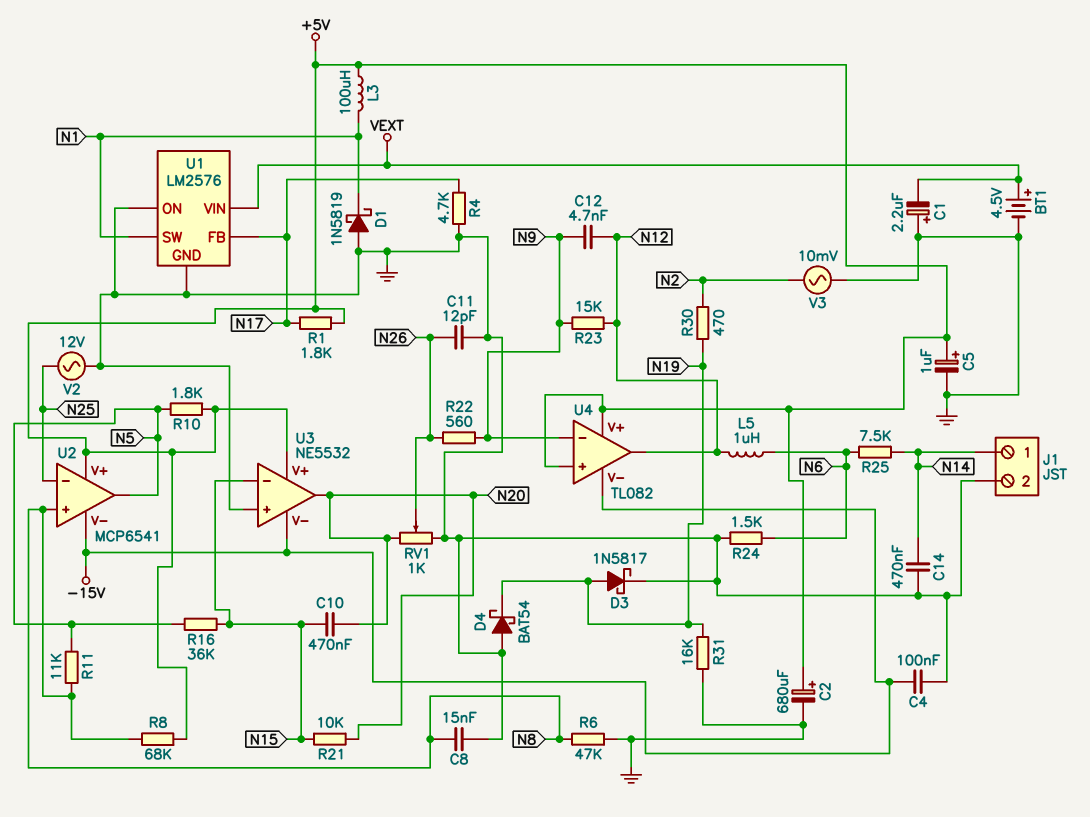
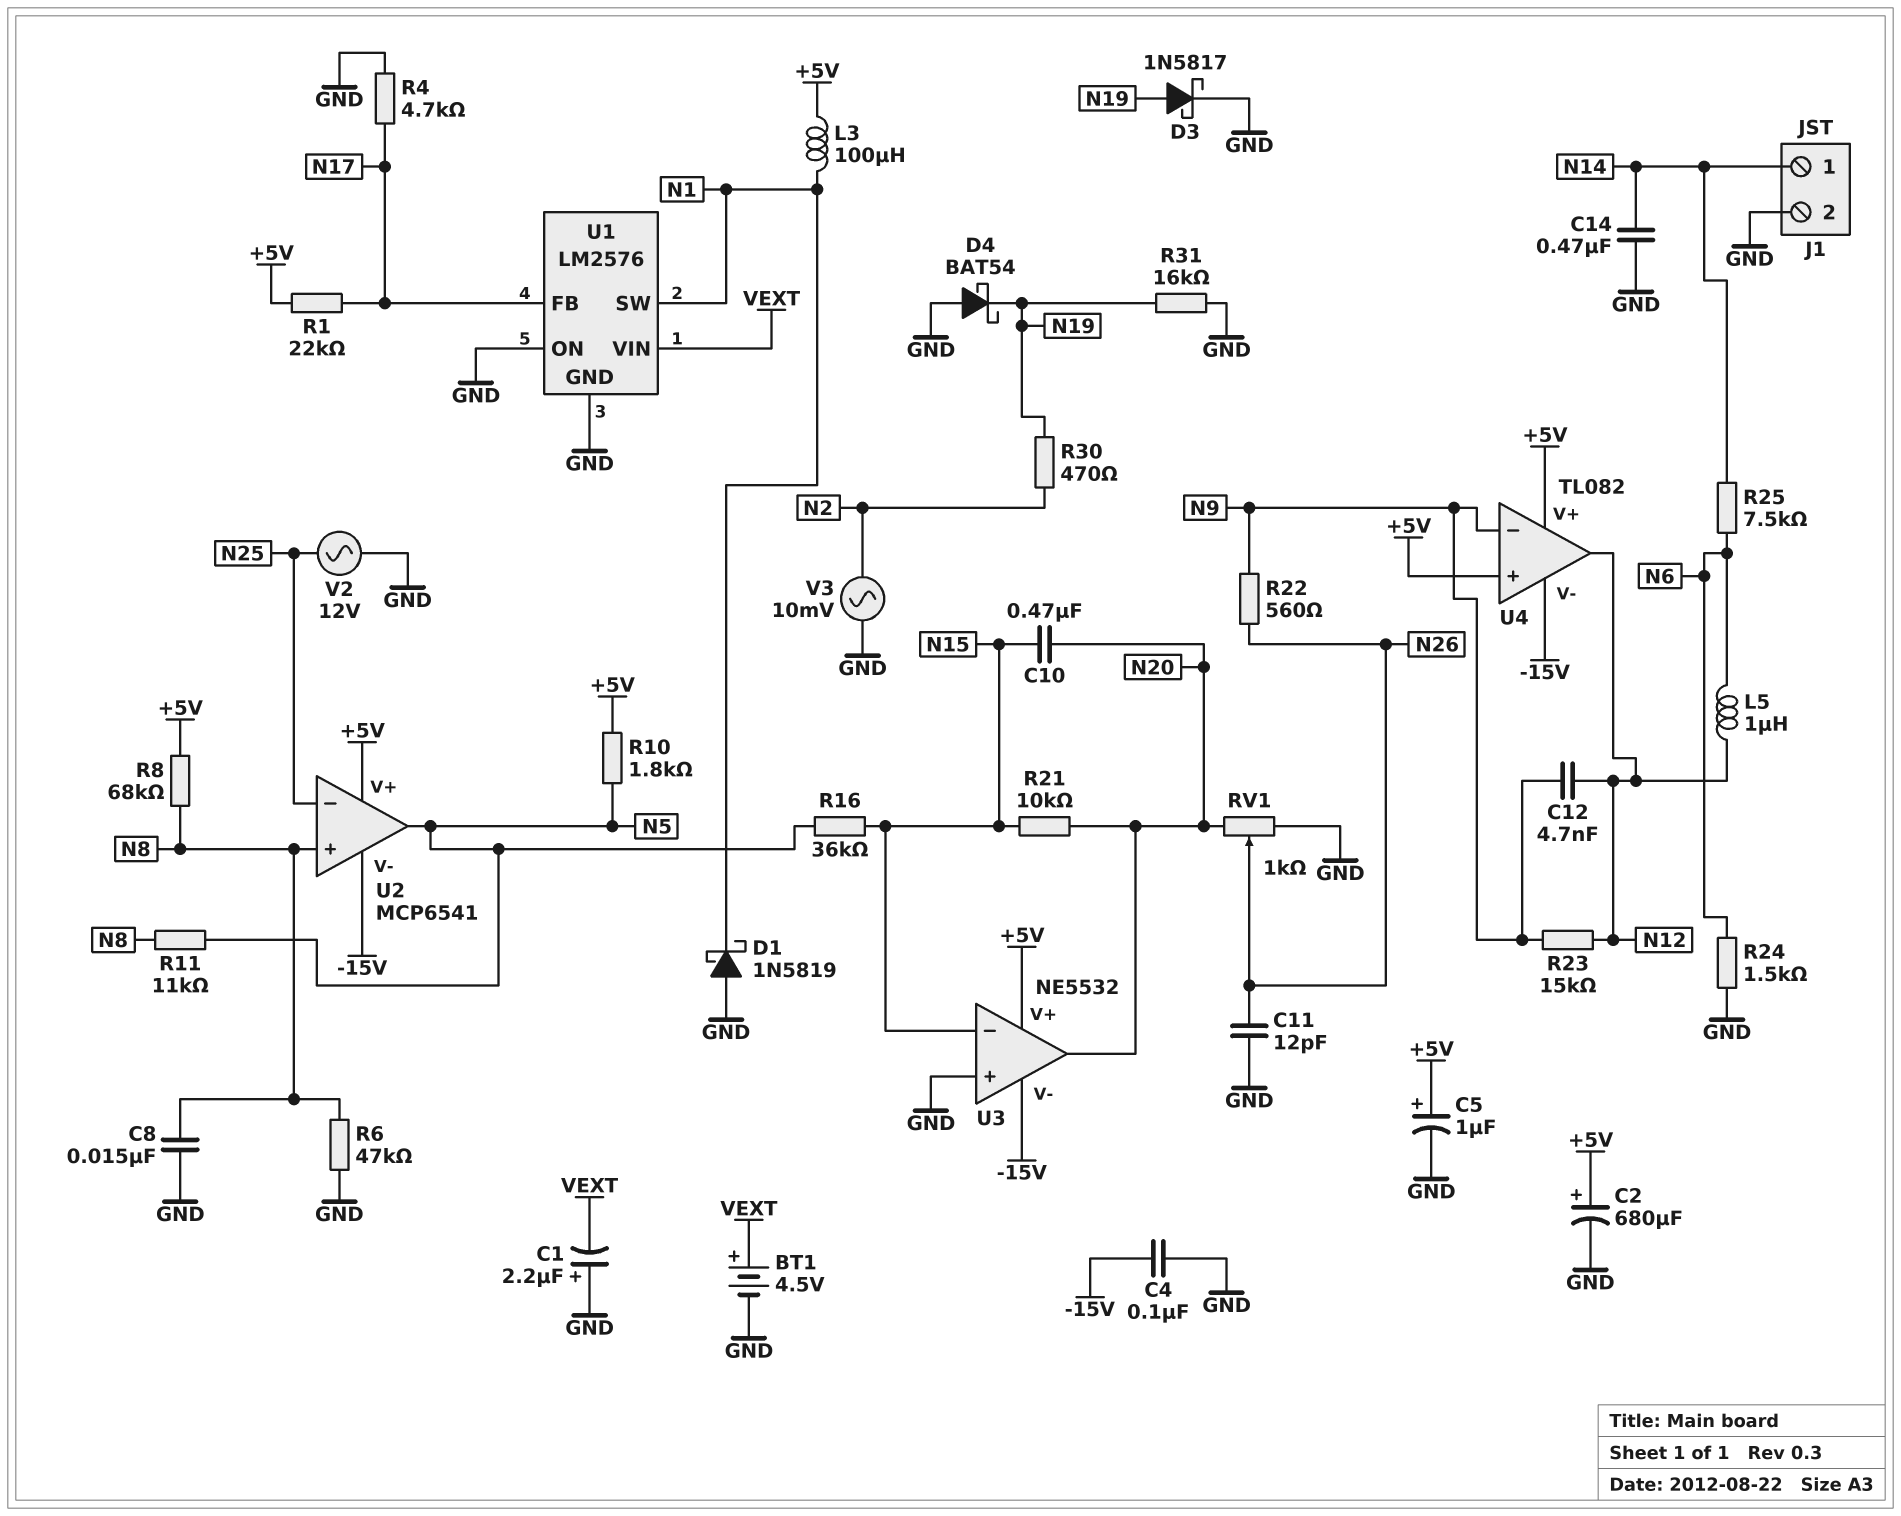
R1: 1.8k (+5V, N17) -> 22k (+5V, N17)

